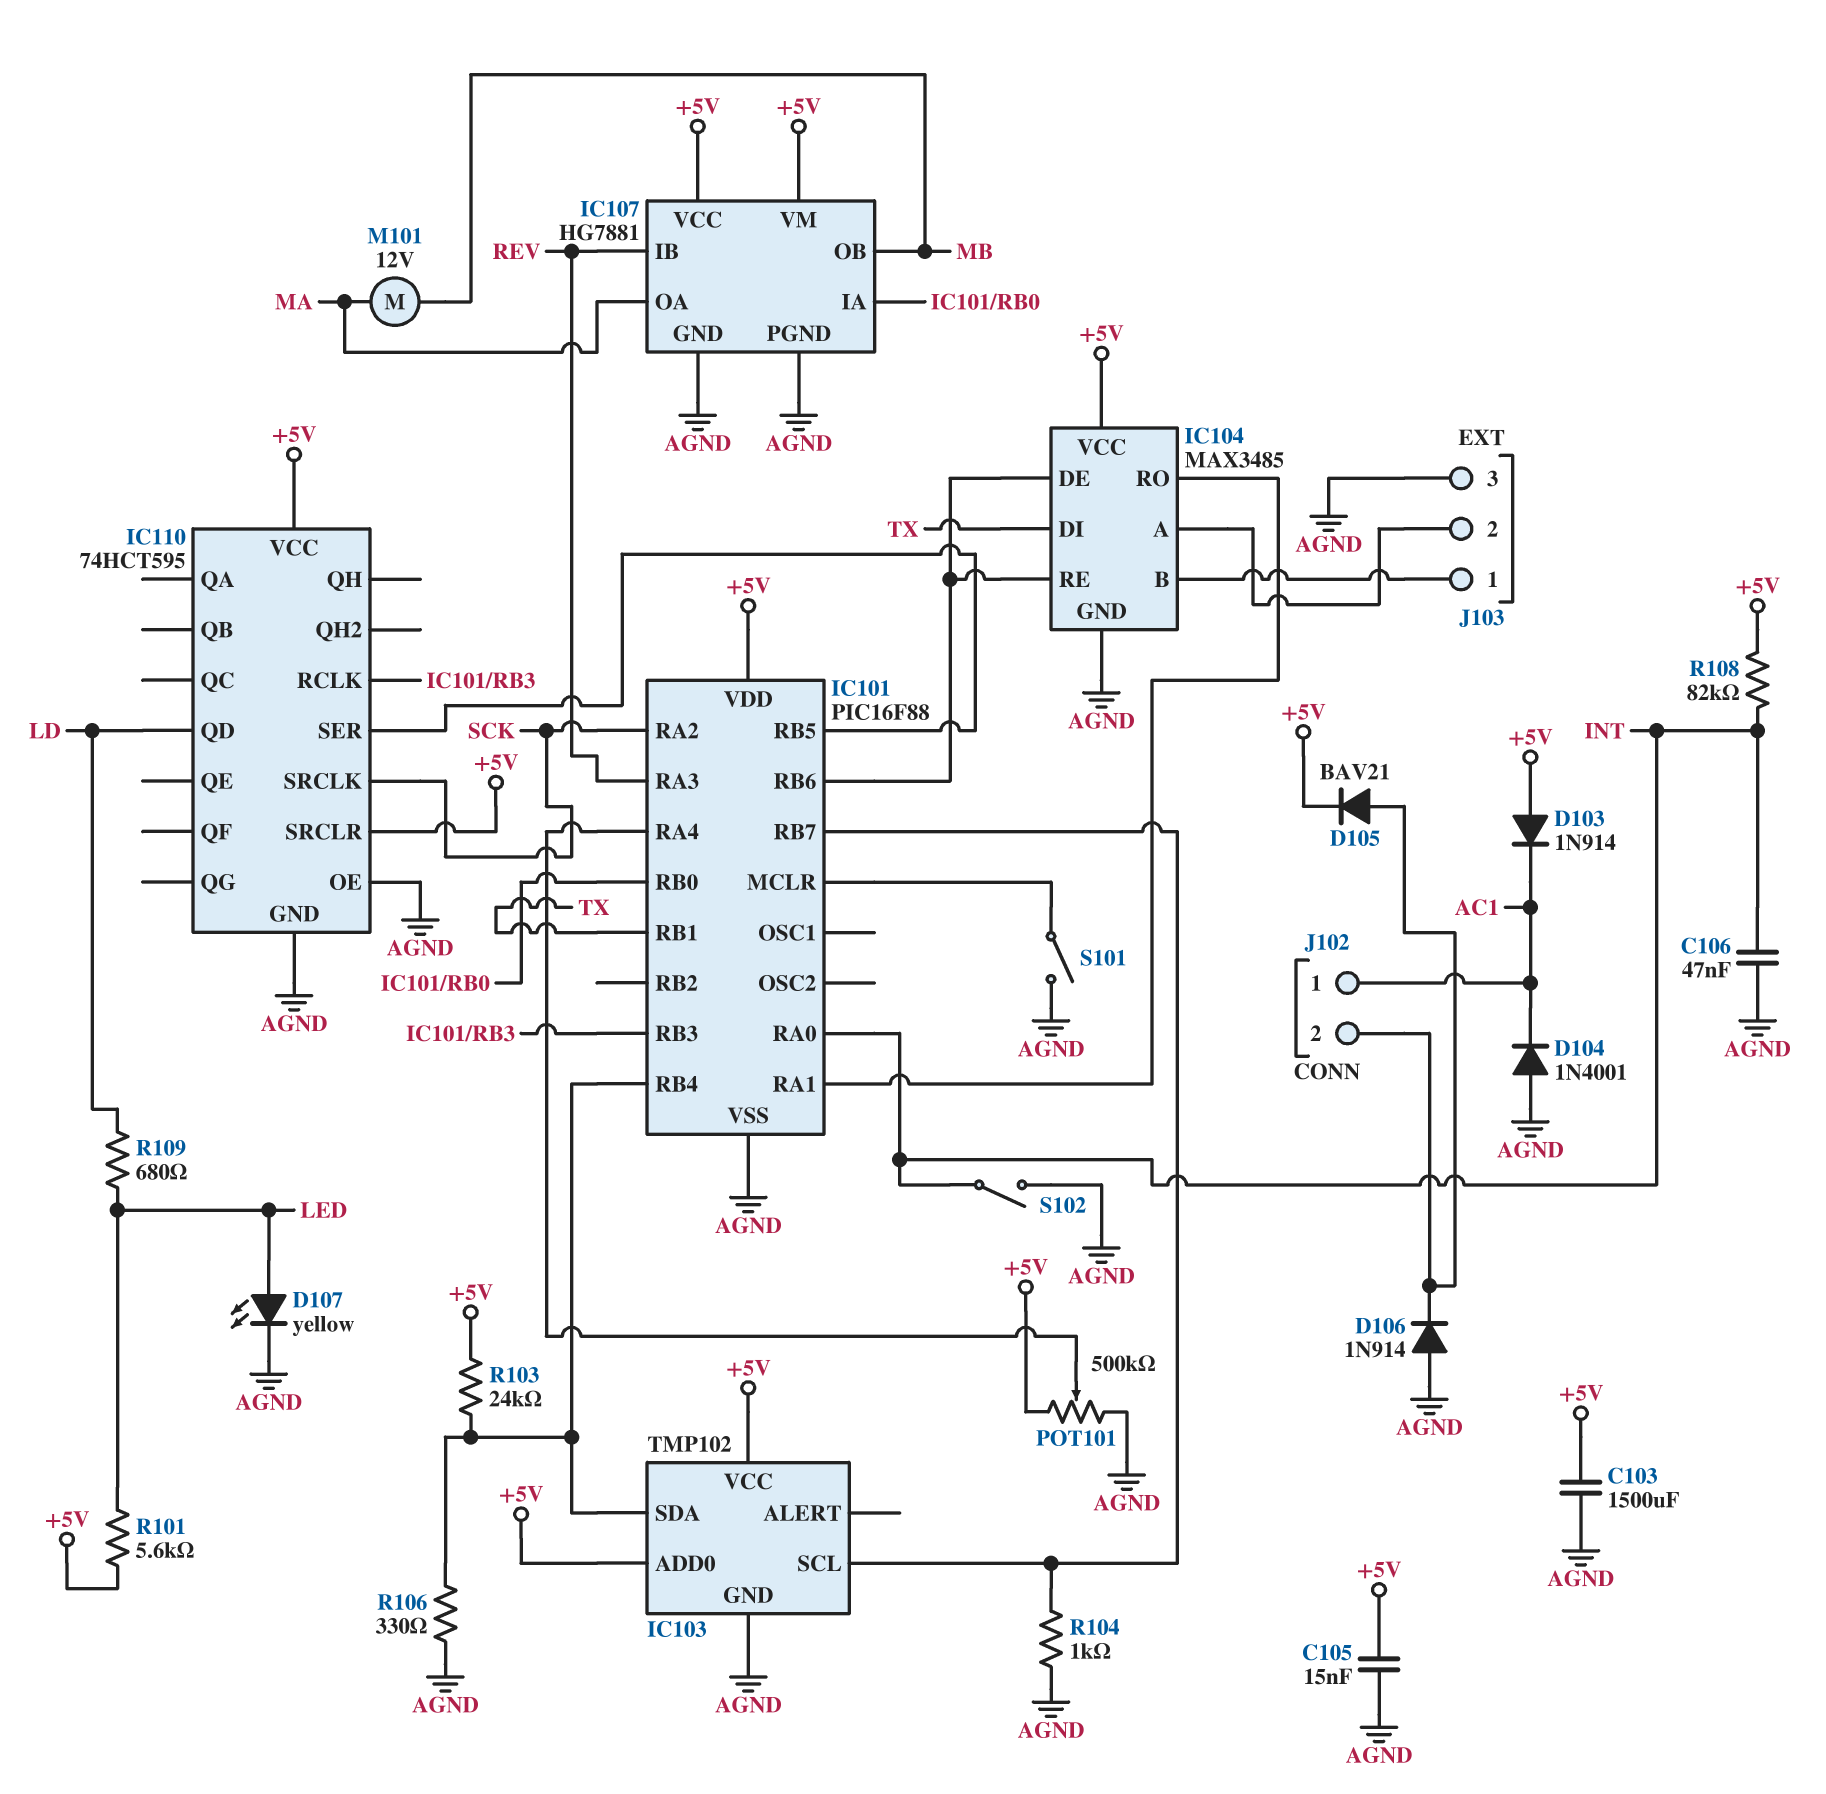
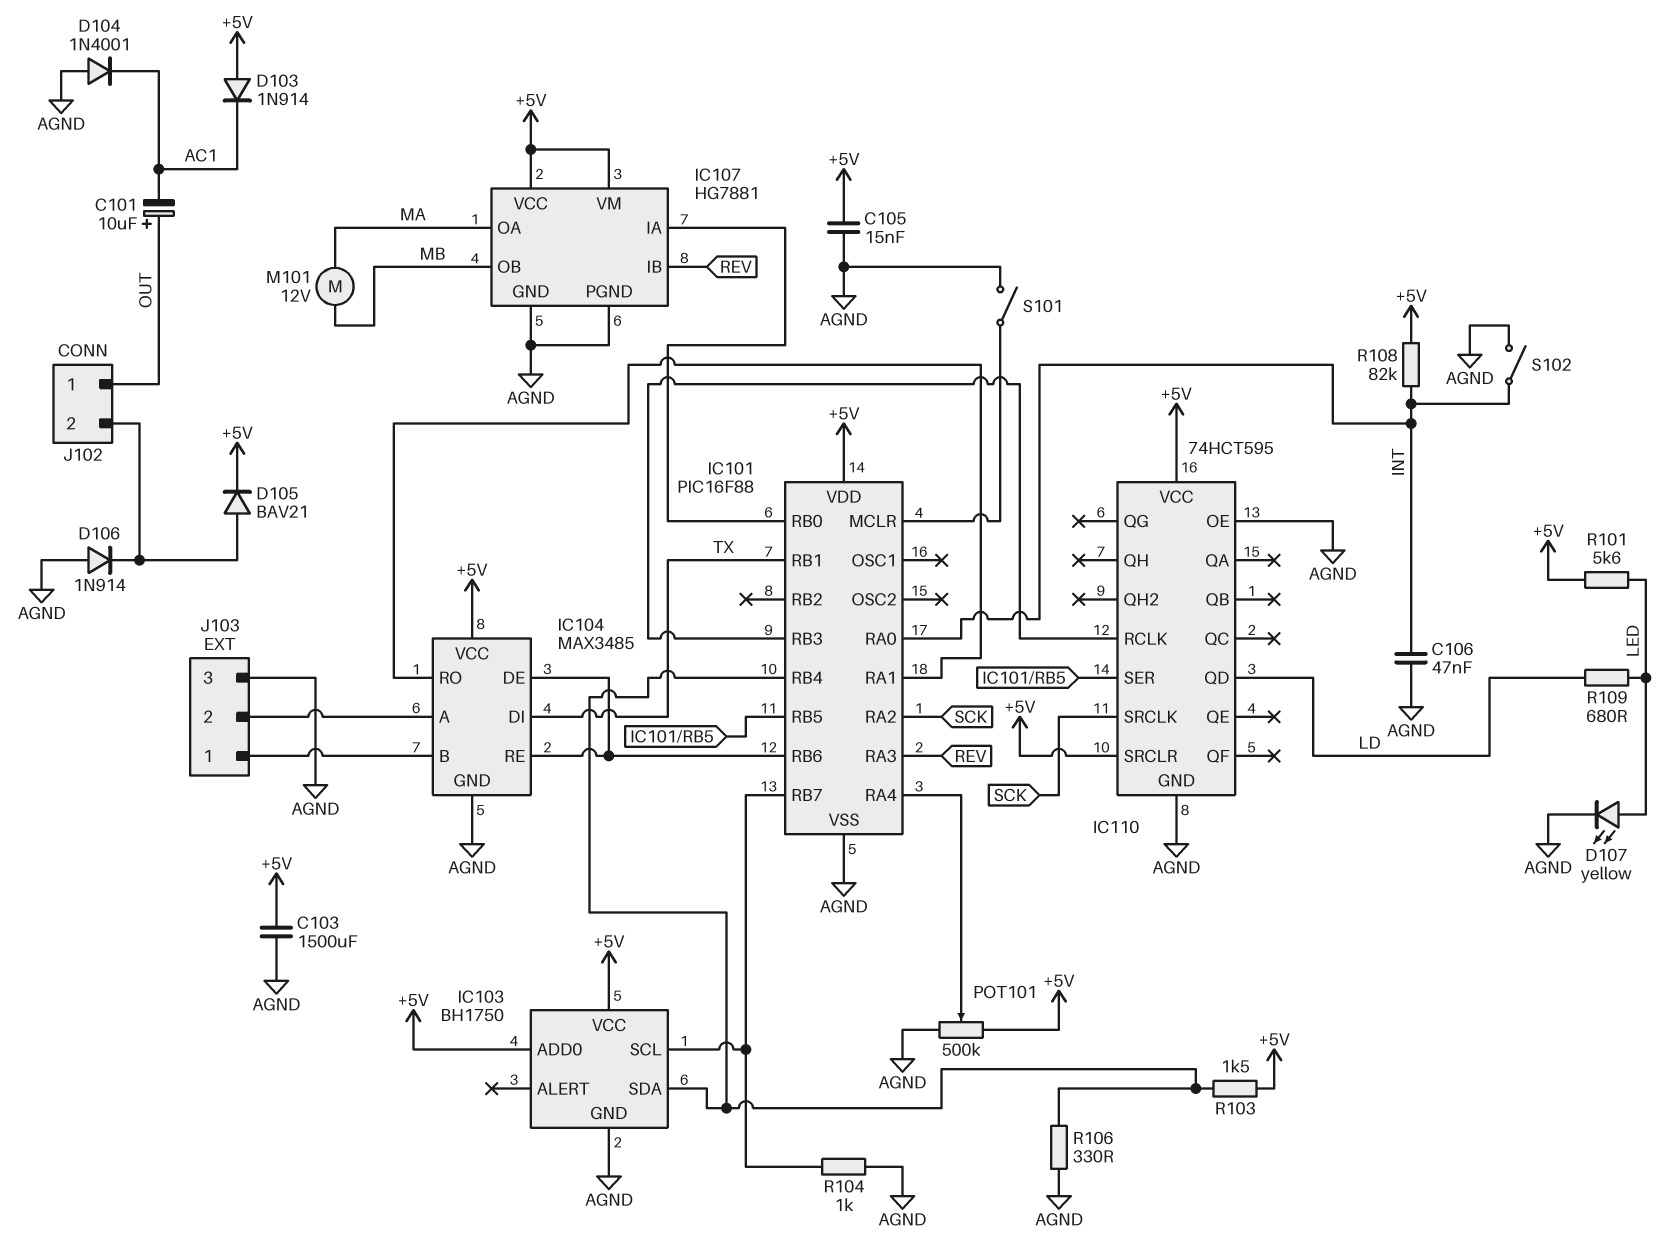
C101: none -> 10uF (plus OUT, minus AC1)
IC103: TMP102 -> BH1750
J102 pin 1: AC1 -> OUT
R103: 24k (+5V, IC101/RB4) -> 1.5k (+5V, IC101/RB4)

